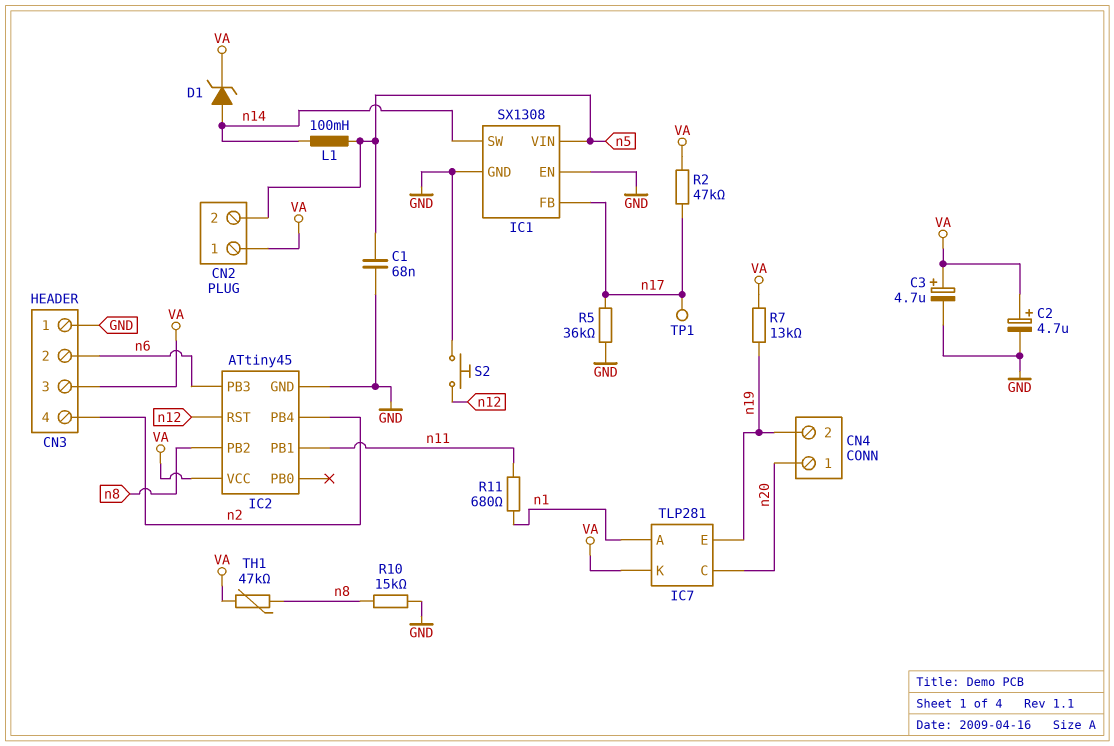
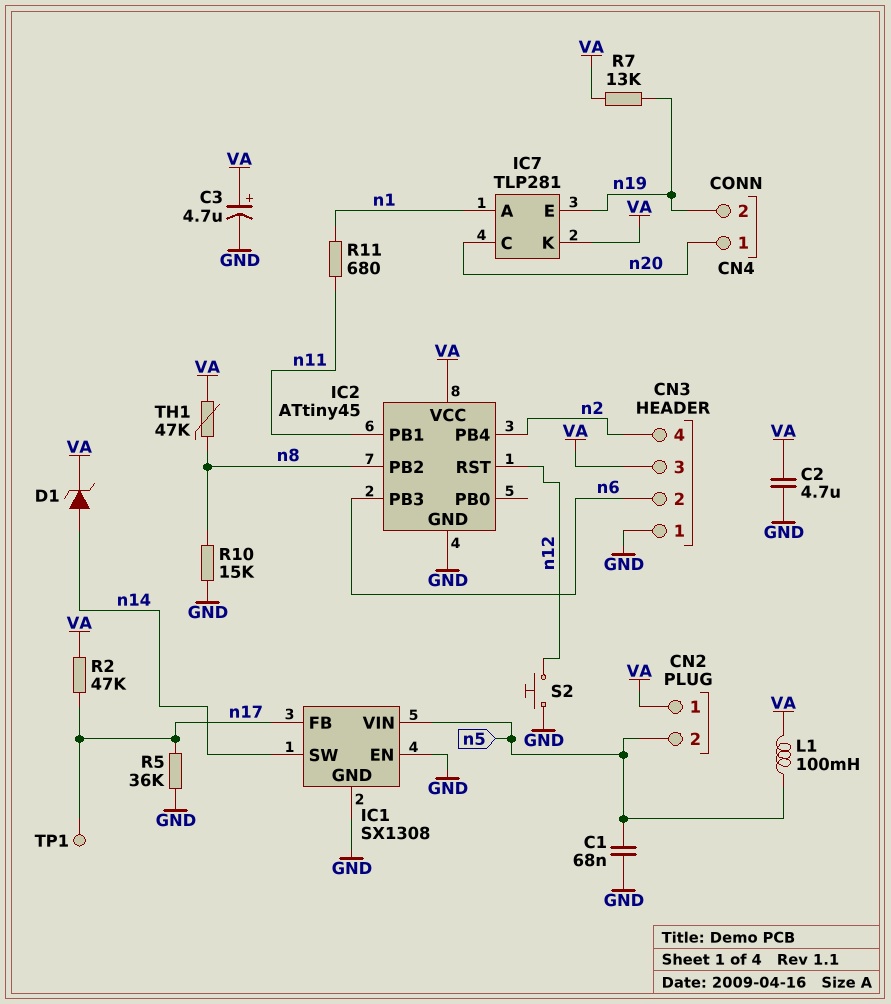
C2: 4.7uF (plus VA, minus GND) -> 4.7uF (GND, VA)
L1: 100mH (n5, n14) -> 100mH (VA, n5)

